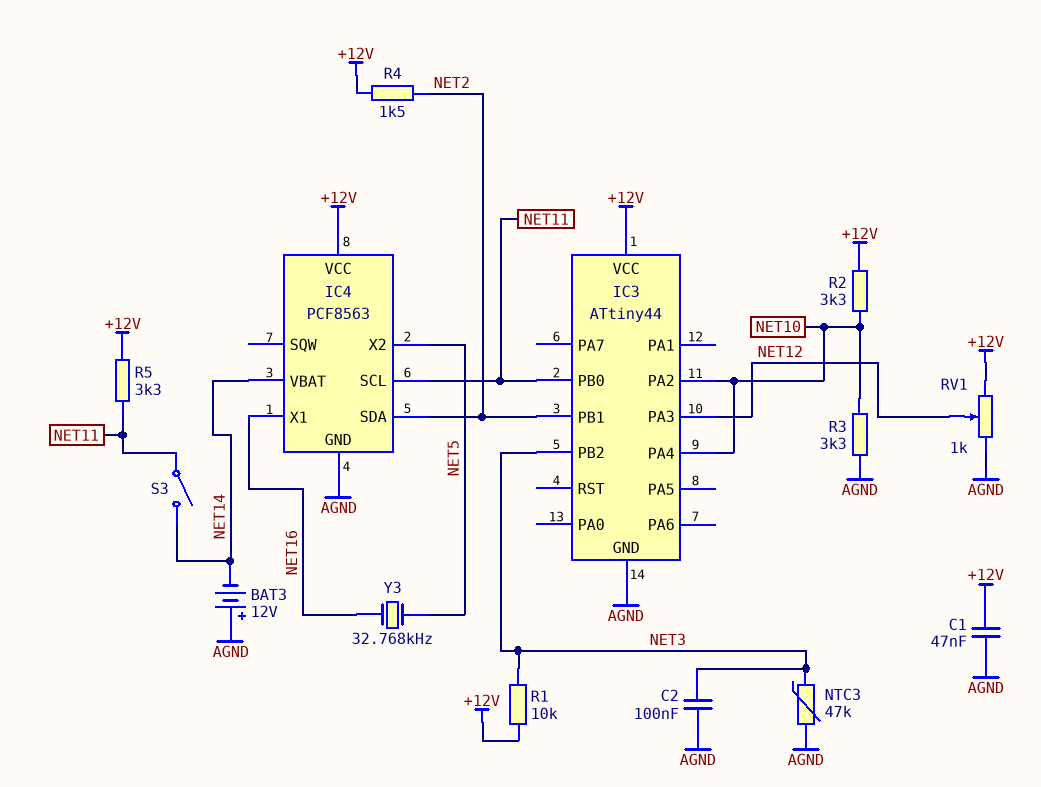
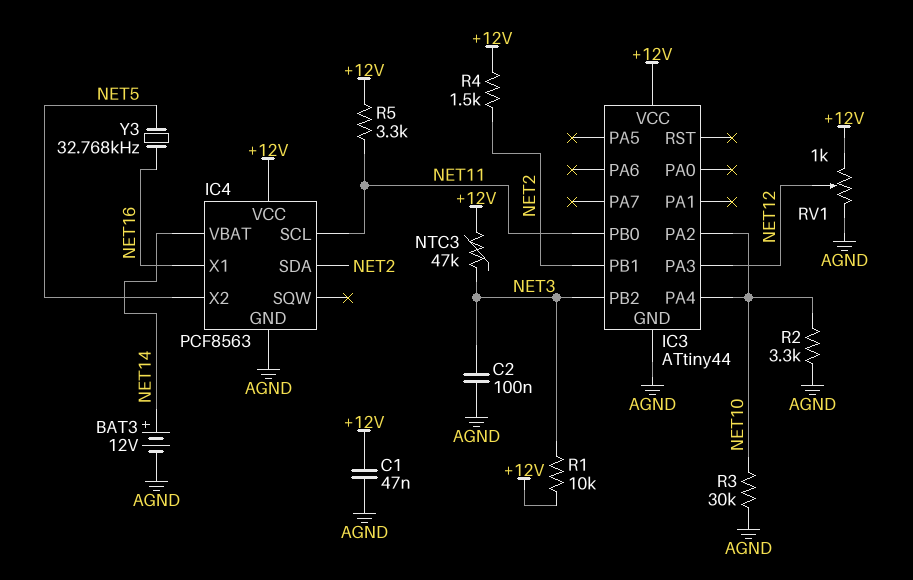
BAT3: 12V (plus AGND, minus NET14) -> 12V (plus NET14, minus AGND)
NTC3: 47k (AGND, NET3) -> 47k (+12V, NET3)
R2: 3.3k (+12V, NET10) -> 3.3k (AGND, NET10)
R3: 3.3k (AGND, NET10) -> 30k (AGND, NET10)
S3: switch (NET11, NET14) -> none

